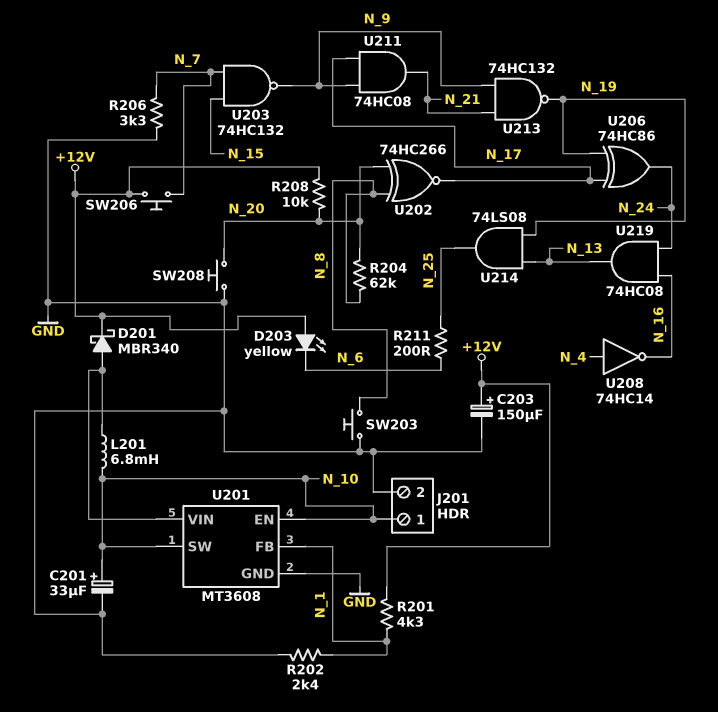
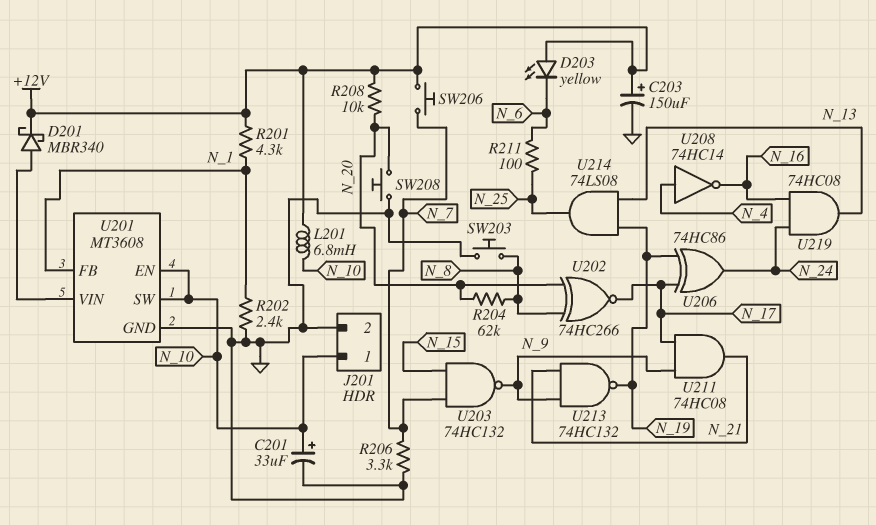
L201: 6.8mH (N_10, U201/VIN) -> 6.8mH (+12V, N_10)
R211: 200 (N_6, N_25) -> 100 (N_6, N_25)

